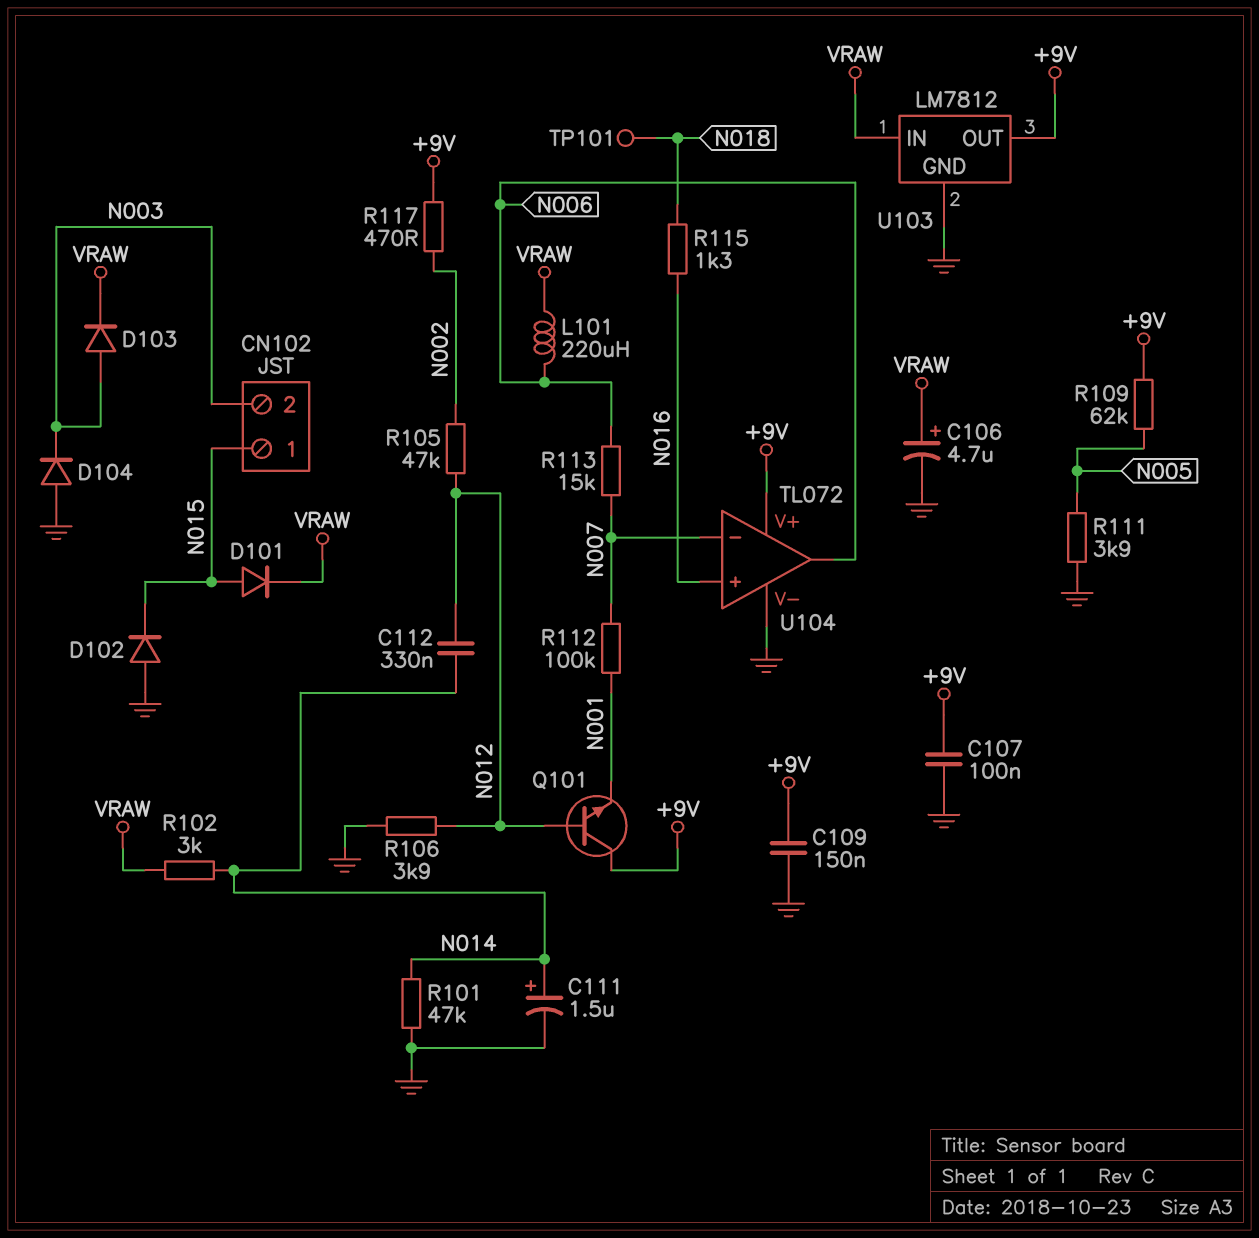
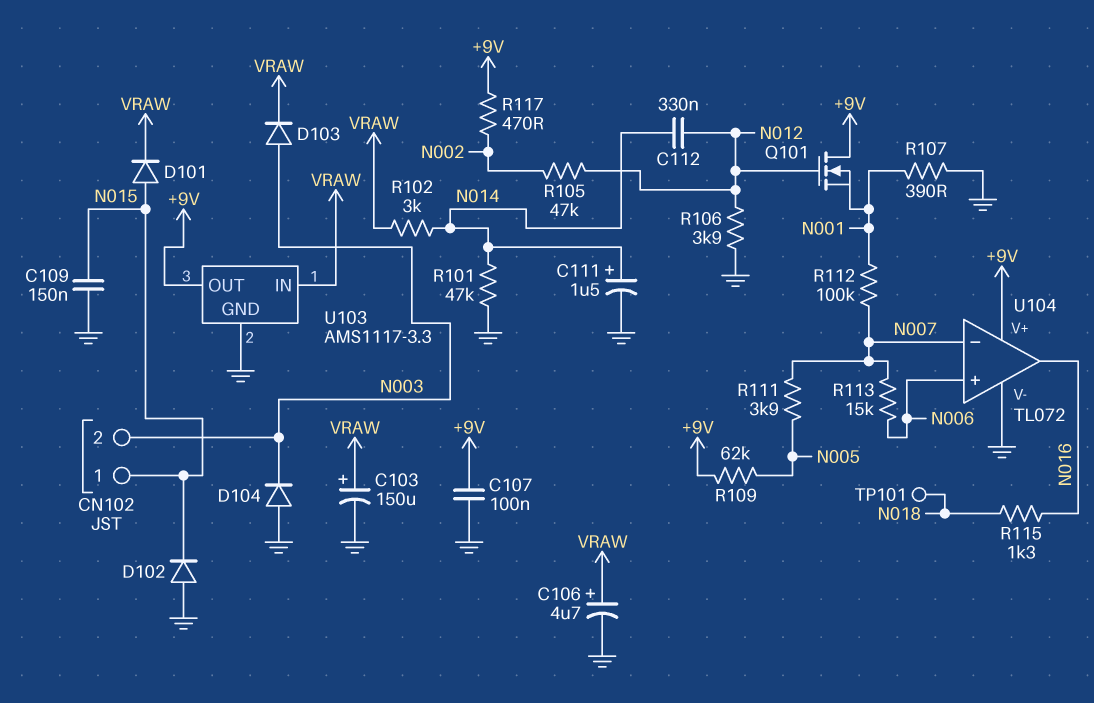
C103: none -> 150uF (plus VRAW, minus GND)
C109: 150nF (+9V, GND) -> 150nF (GND, N015)
L101: 220uH (N006, VRAW) -> none
Q101: NPN (B N012, C +9V, E N001) -> NMOS (G N012, D +9V, S N001)
R107: none -> 390 (GND, N001)
R111: 3.9k (GND, N005) -> 3.9k (N005, N007)
U103: LM7812 -> AMS1117-3.3
U104 pin in+: N016 -> N006
U104 pin out: N006 -> N016

